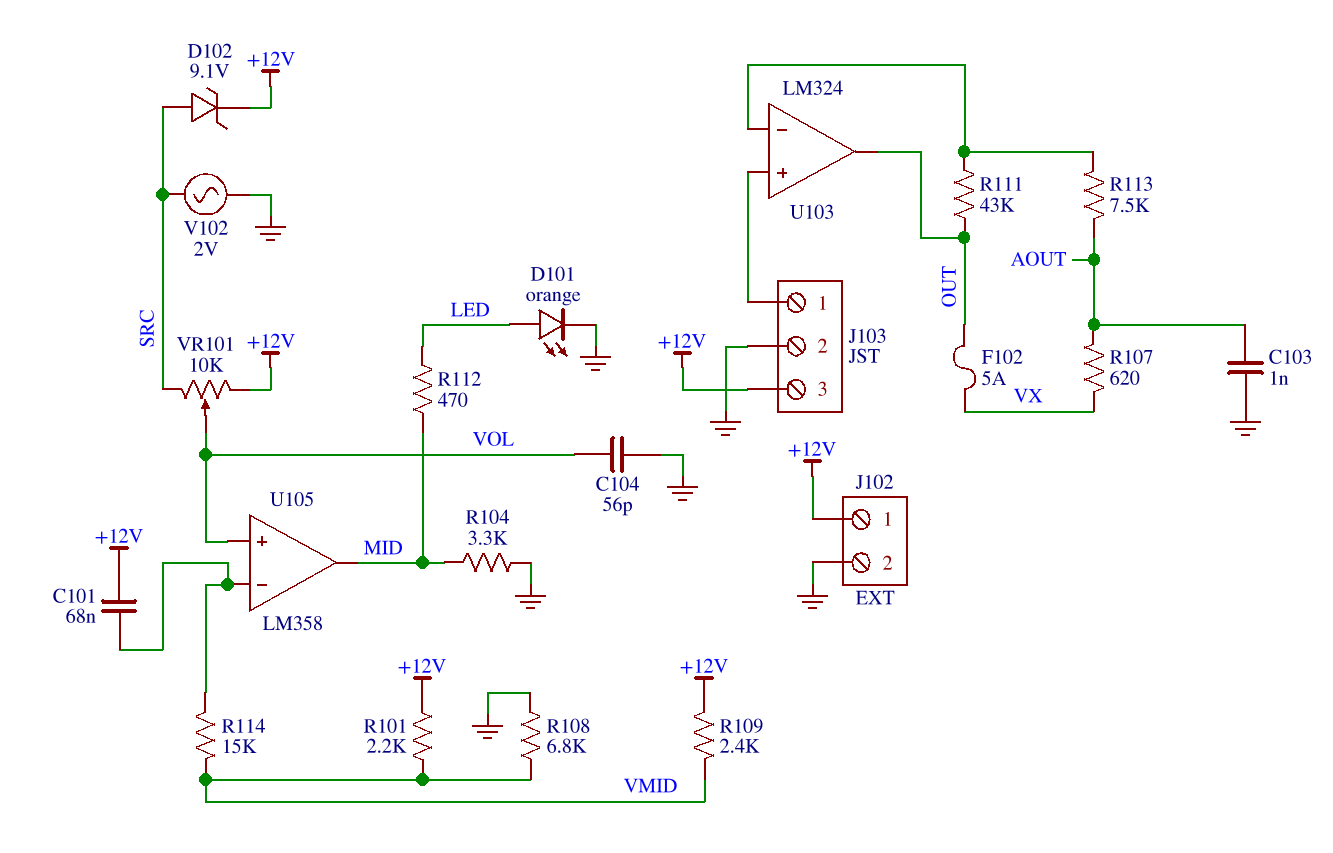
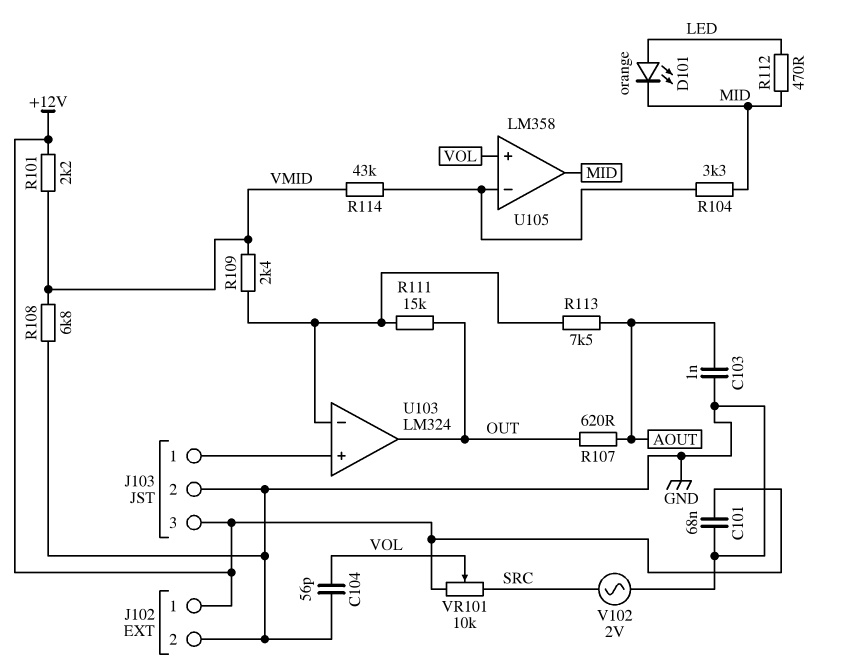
C101: 68nF (+12V, U105/in-) -> 68nF (+12V, GND)
D101: LED orange (A LED, K GND) -> LED orange (A LED, K MID)
D102: zener 9.1V (A SRC, K +12V) -> none
F102: 5A (OUT, VX) -> none
R104: 3.3k (GND, MID) -> 3.3k (MID, U105/in-)
R107: 620 (AOUT, VX) -> 620 (AOUT, OUT)
R109: 2.4k (+12V, VMID) -> 2.4k (U103/in-, VMID)
R111: 43k (OUT, U103/in-) -> 15k (OUT, U103/in-)
R114: 15k (U105/in-, VMID) -> 43k (U105/in-, VMID)

